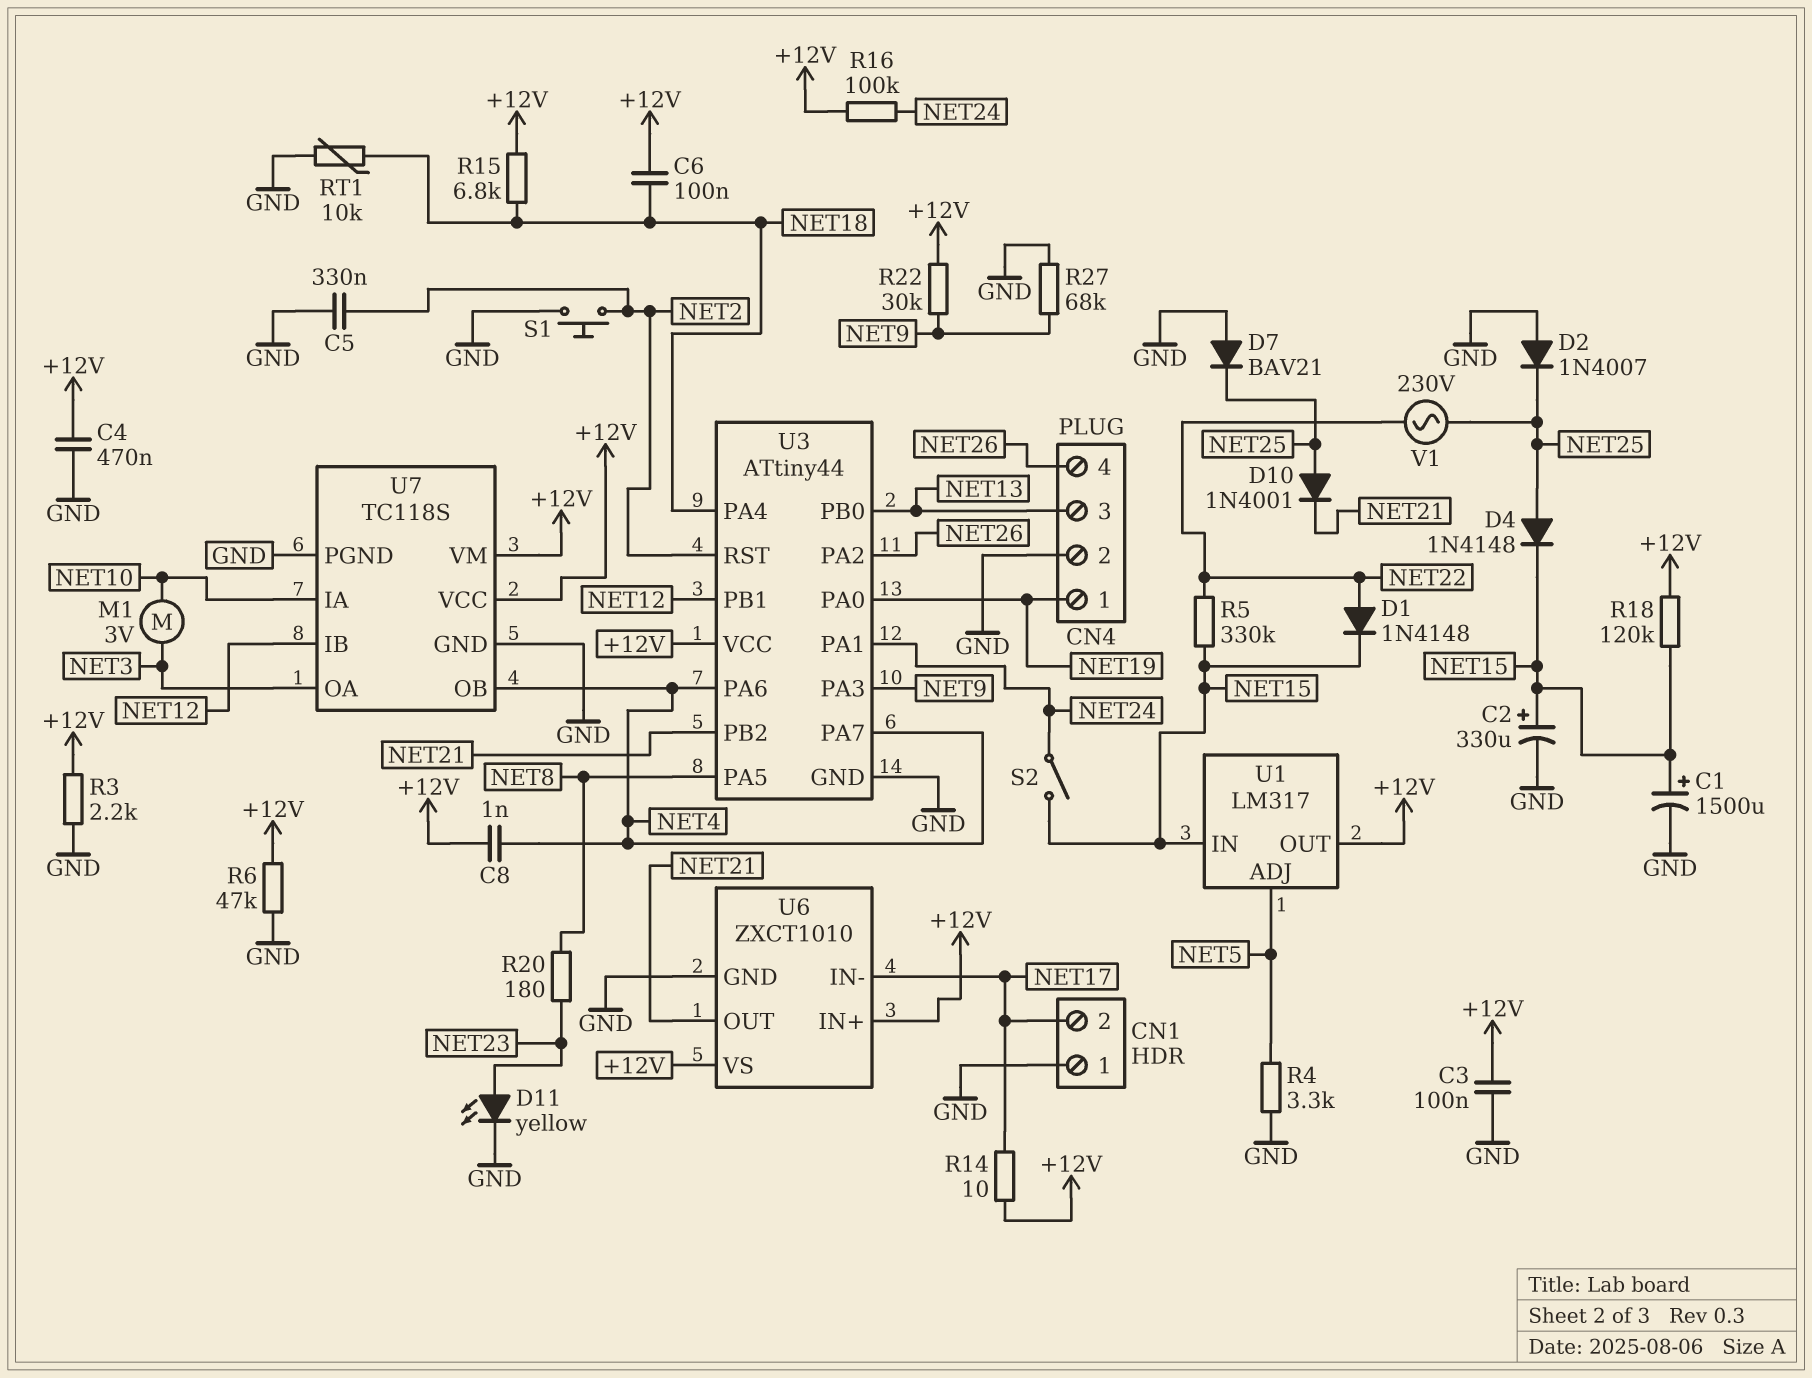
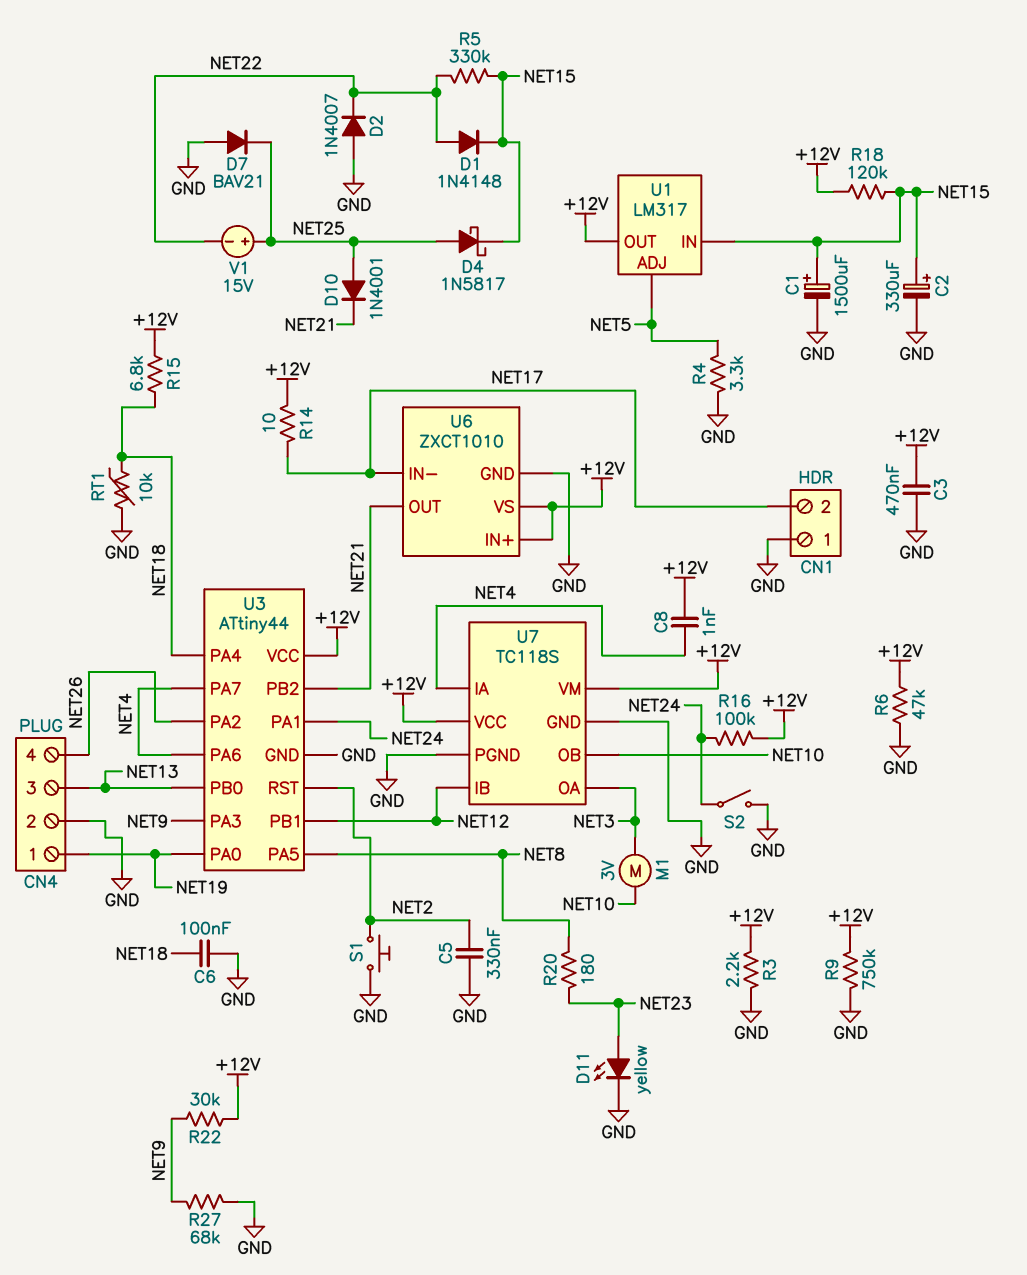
C3: 100nF (+12V, GND) -> 470nF (+12V, GND)
C4: 470nF (+12V, GND) -> none
C6: 100nF (+12V, NET18) -> 100nF (GND, NET18)
D2: diode 1N4007 (A GND, K NET25) -> diode 1N4007 (A GND, K NET22)
D4: diode 1N4148 (A NET25, K NET15) -> schottky 1N5817 (A NET25, K NET15)
R9: none -> 750k (+12V, GND)
S2: switch (NET15, NET24) -> switch (GND, NET24)
U7 pin IA: NET10 -> NET4
U7 pin OB: NET4 -> NET10
V1: AC 230V (NET22, NET25) -> 15V (plus NET25, minus NET22)

